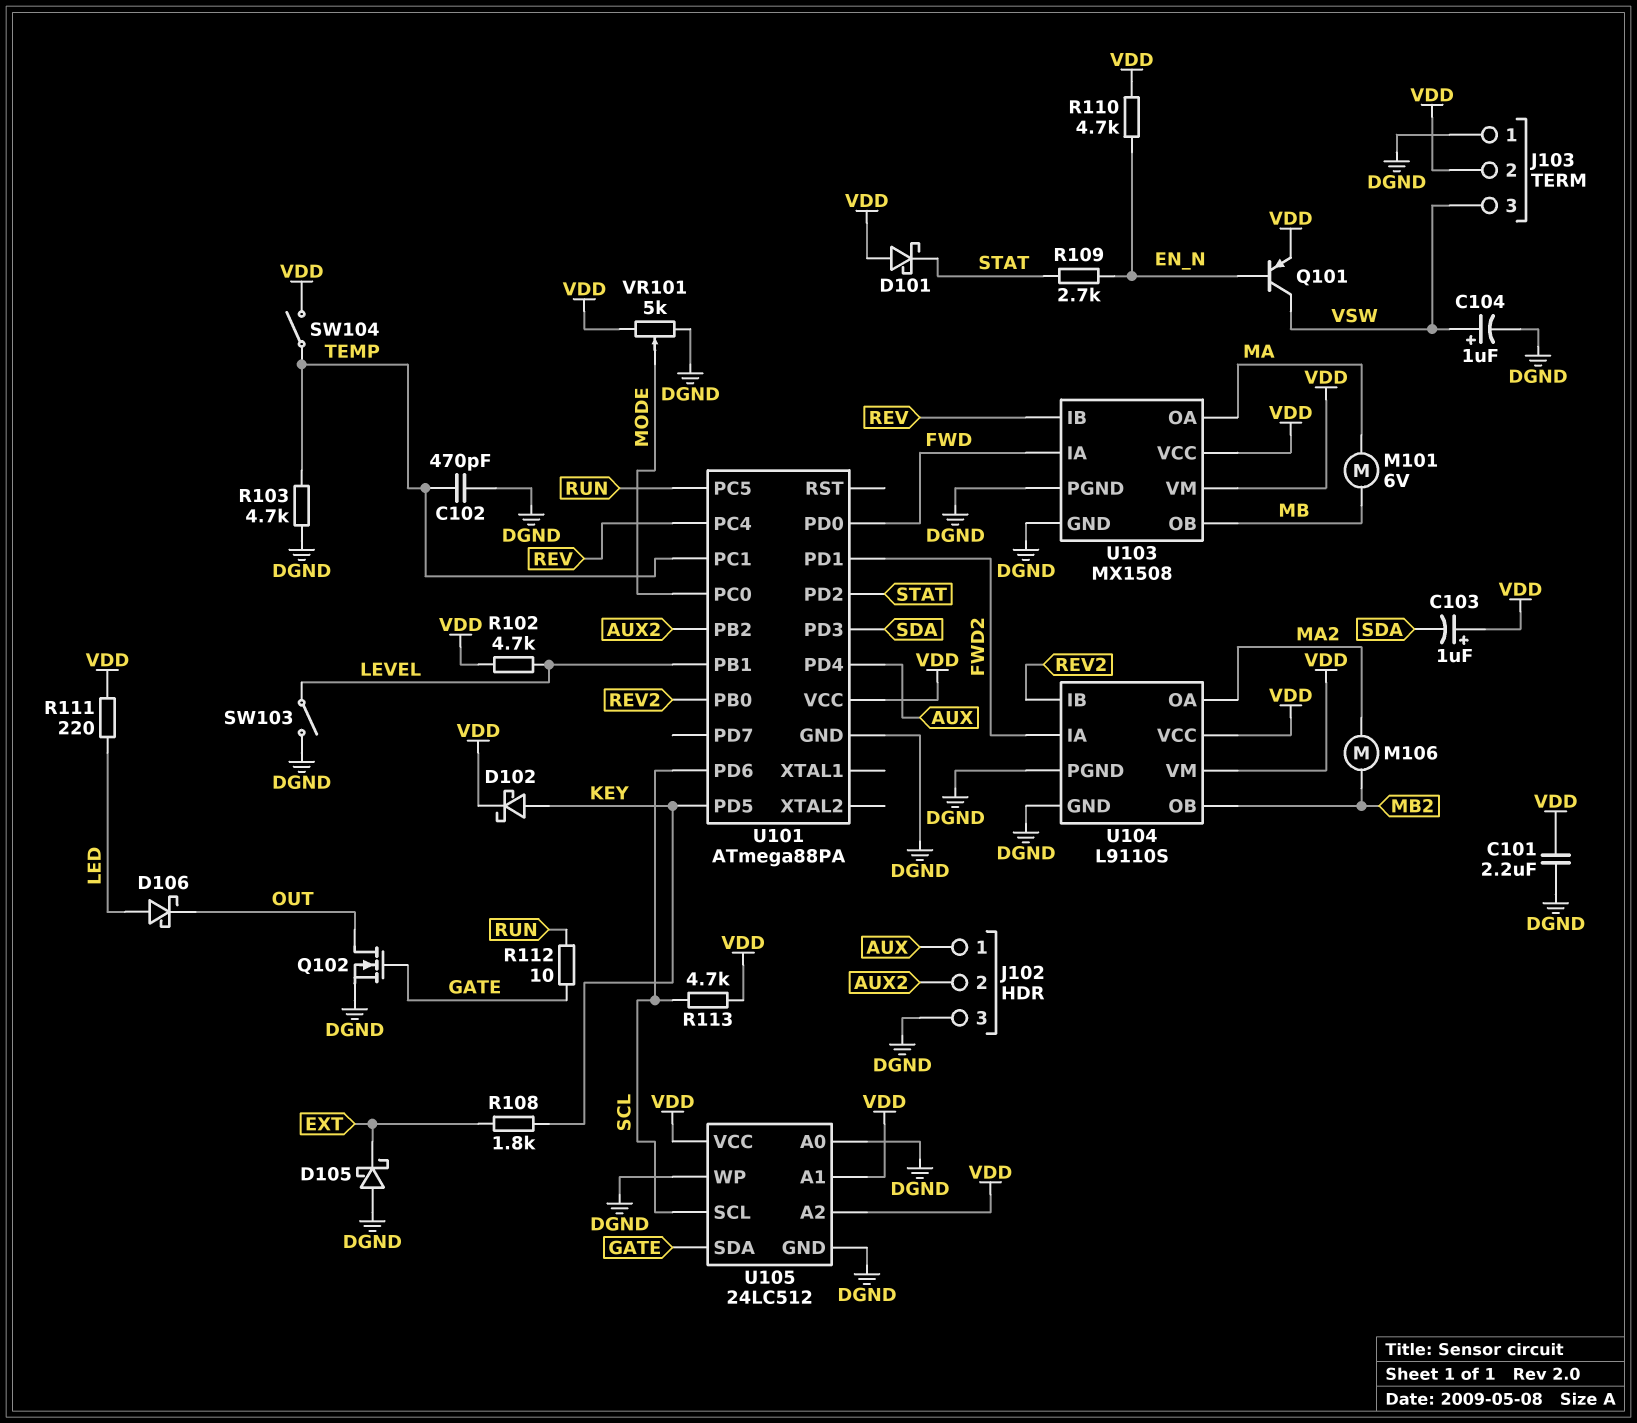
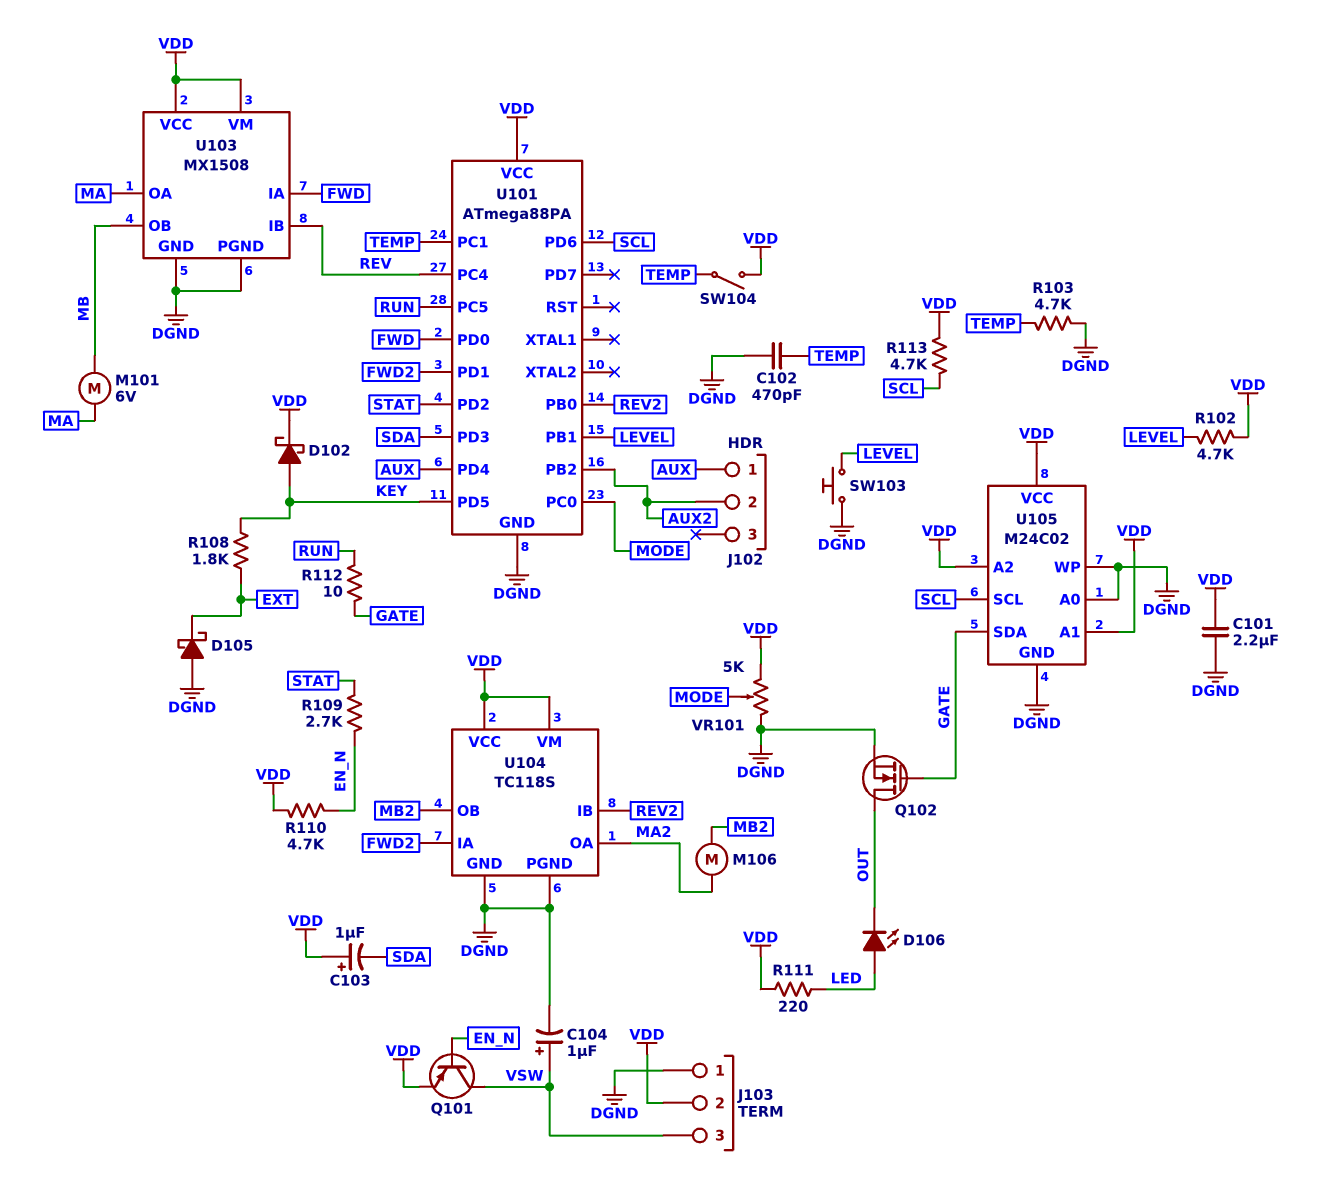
D101: schottky (A VDD, K STAT) -> none
D106: schottky (A LED, K OUT) -> LED (A LED, K OUT)
J102 pin 3: DGND -> none
SW103: switch (DGND, LEVEL) -> button (DGND, LEVEL)
U104: L9110S -> TC118S
U105: 24LC512 -> M24C02

